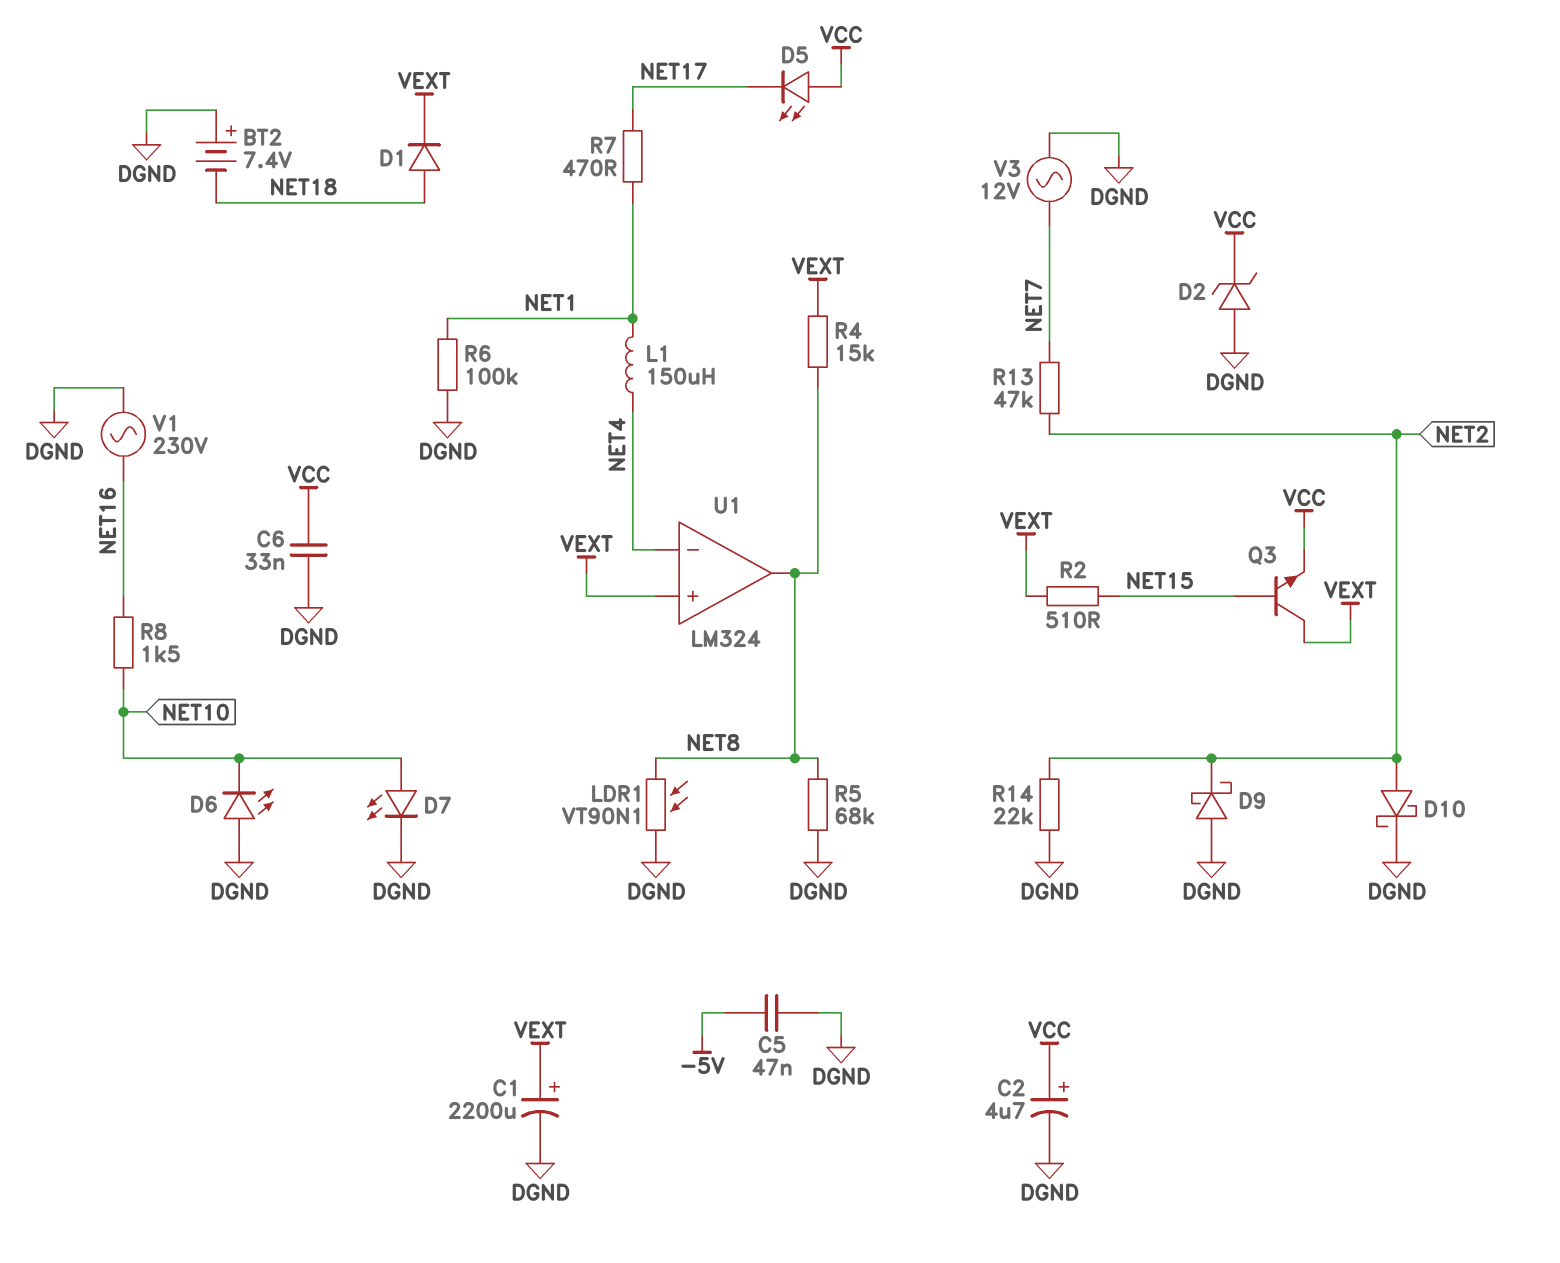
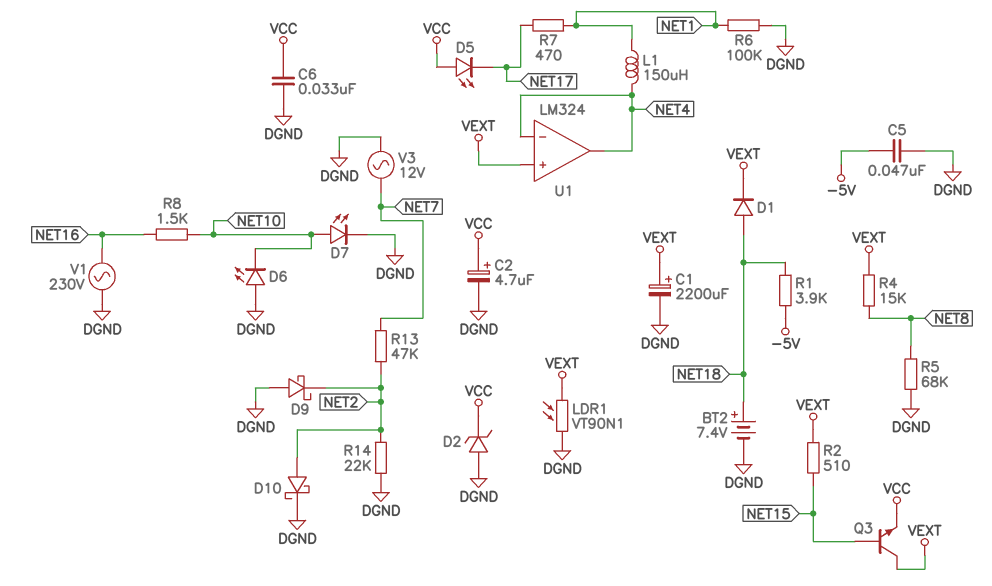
BT2: 7.4V (plus DGND, minus NET18) -> 7.4V (plus NET18, minus DGND)
LDR1: VT90N1 (DGND, NET8) -> VT90N1 (DGND, VEXT)
R1: none -> 3.9k (-5V, NET18)
U1 pin out: NET8 -> NET4

